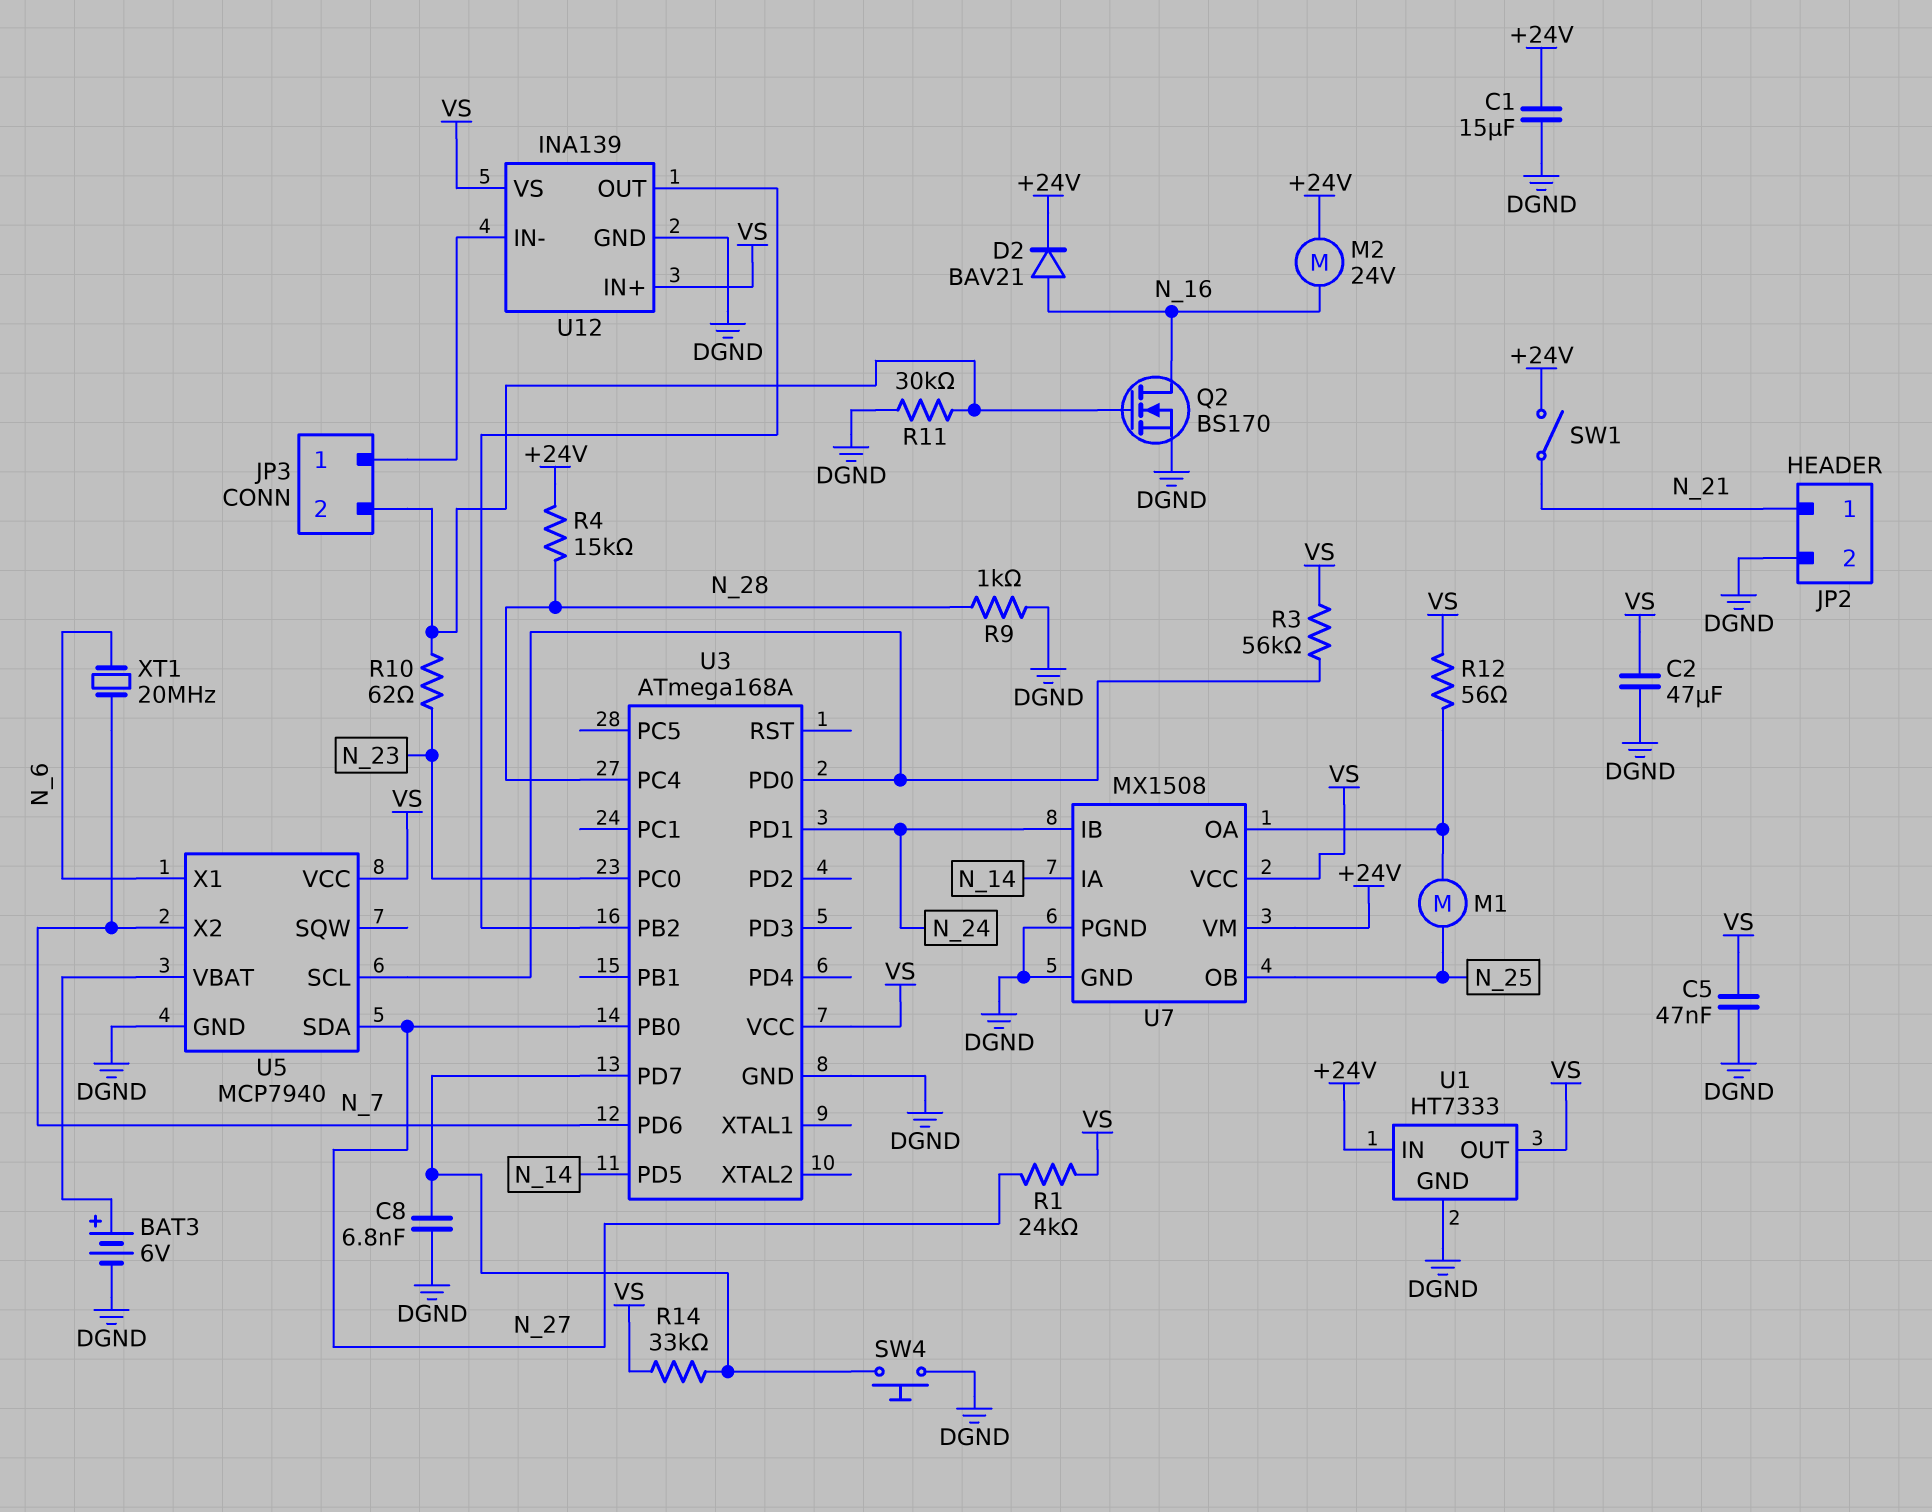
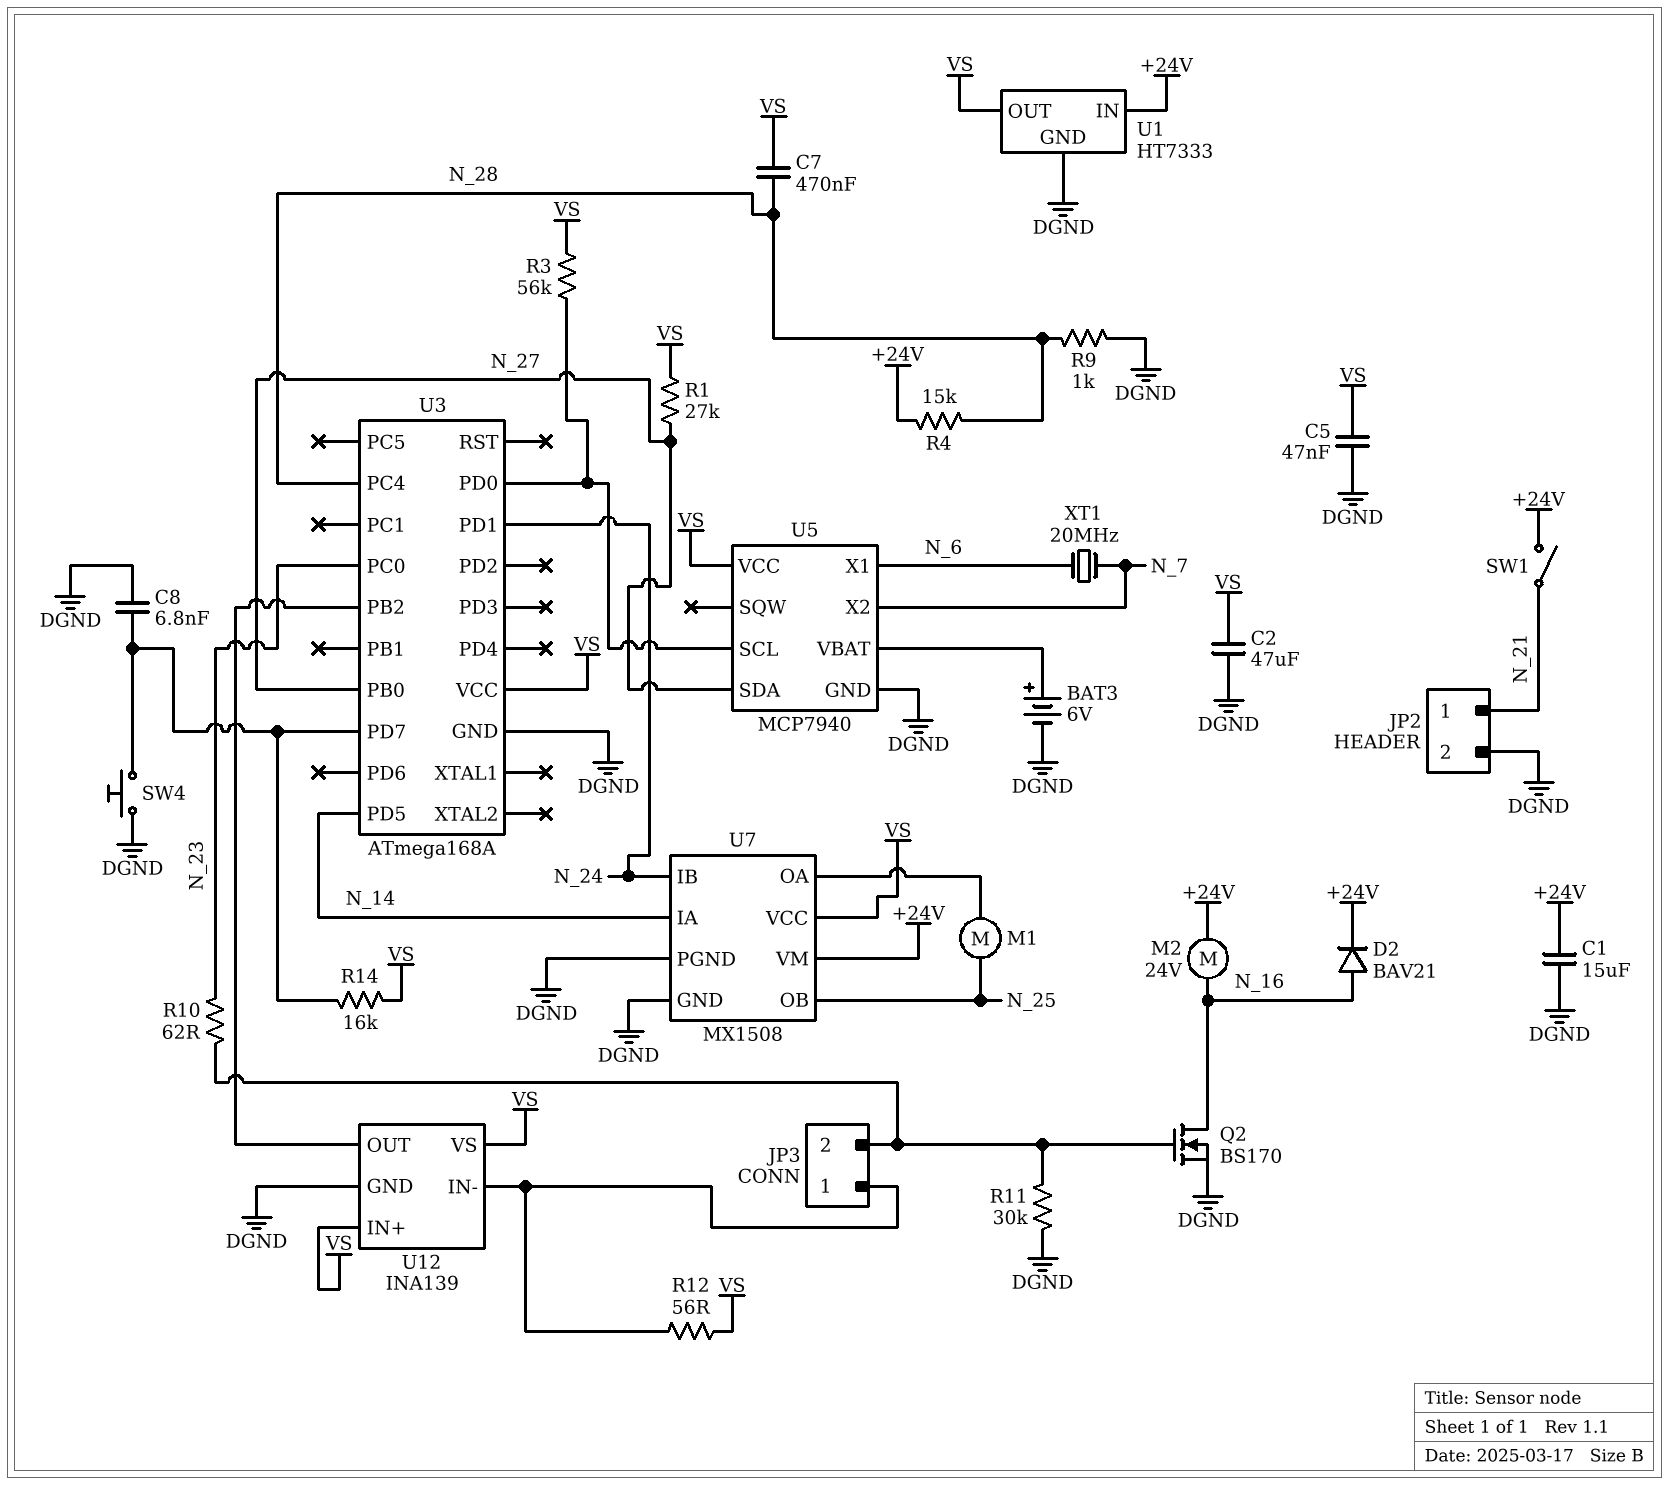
C7: none -> 470nF (N_28, VS)
R1: 24k (N_27, VS) -> 27k (N_27, VS)
R12: 56 (U7/OA, VS) -> 56 (JP3/1, VS)
R14: 33k (U3/PD7, VS) -> 16k (U3/PD7, VS)
U3 pin PD6: N_7 -> none

